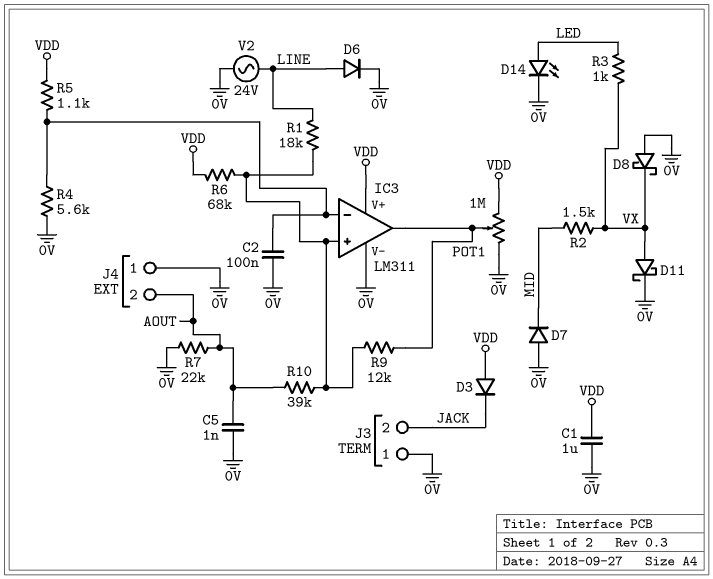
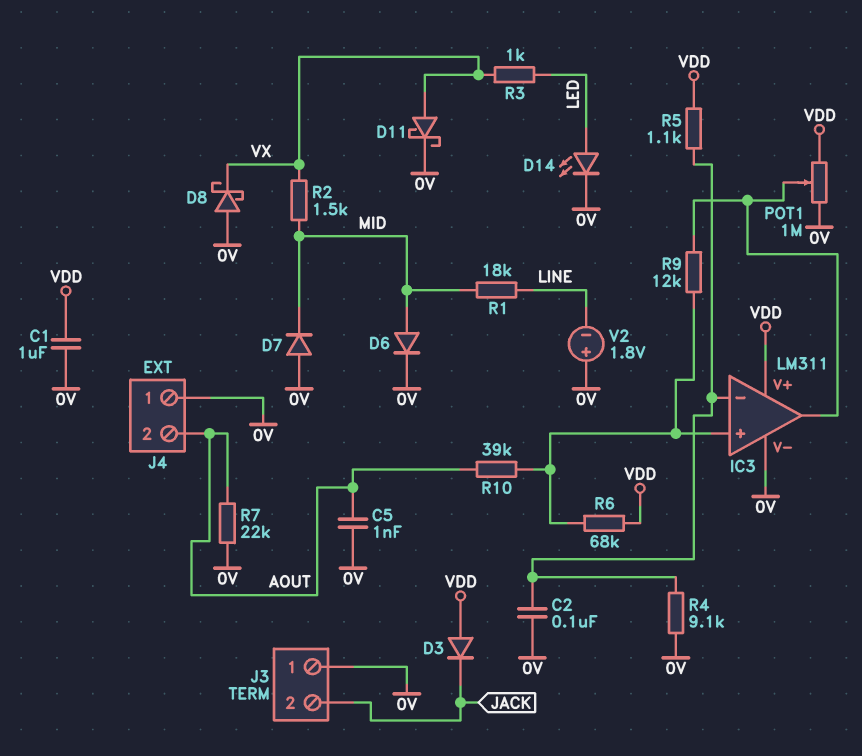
D6: diode (A LINE, K 0V) -> diode (A MID, K 0V)
R1: 18k (IC3/in+, LINE) -> 18k (LINE, MID)
R4: 5.6k (0V, IC3/in-) -> 9.1k (0V, IC3/in-)
V2: AC 24V (0V, LINE) -> 1.8V (plus 0V, minus LINE)

